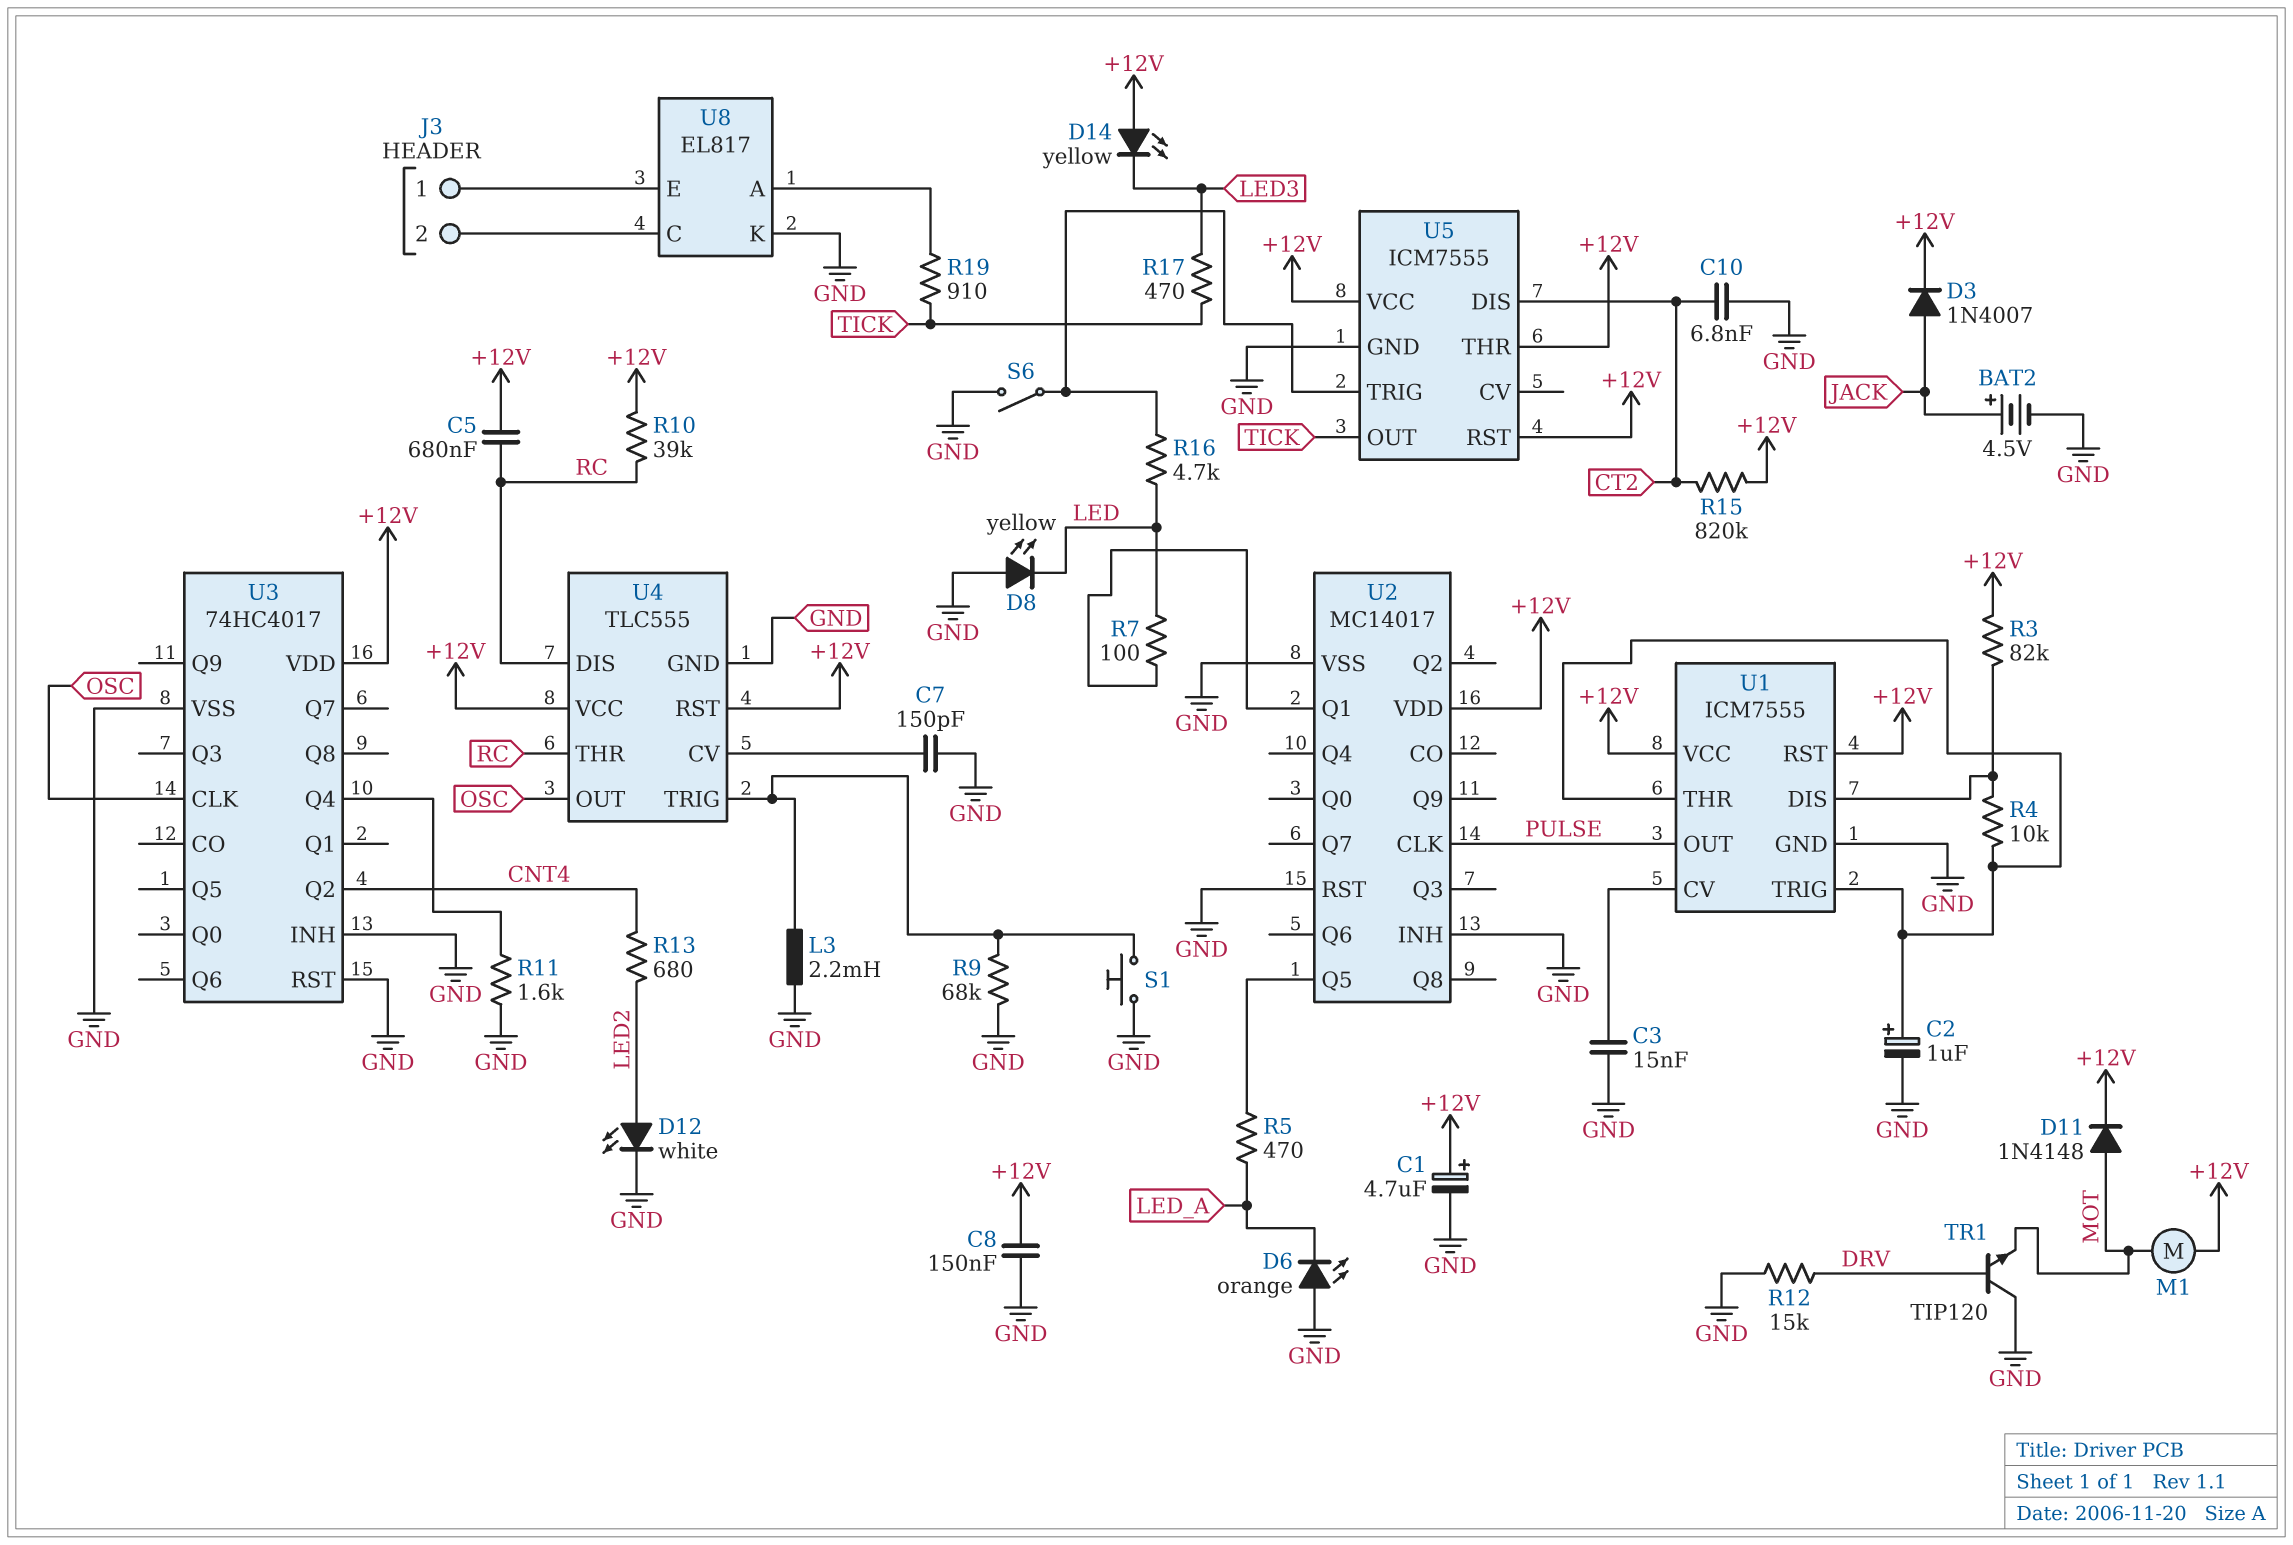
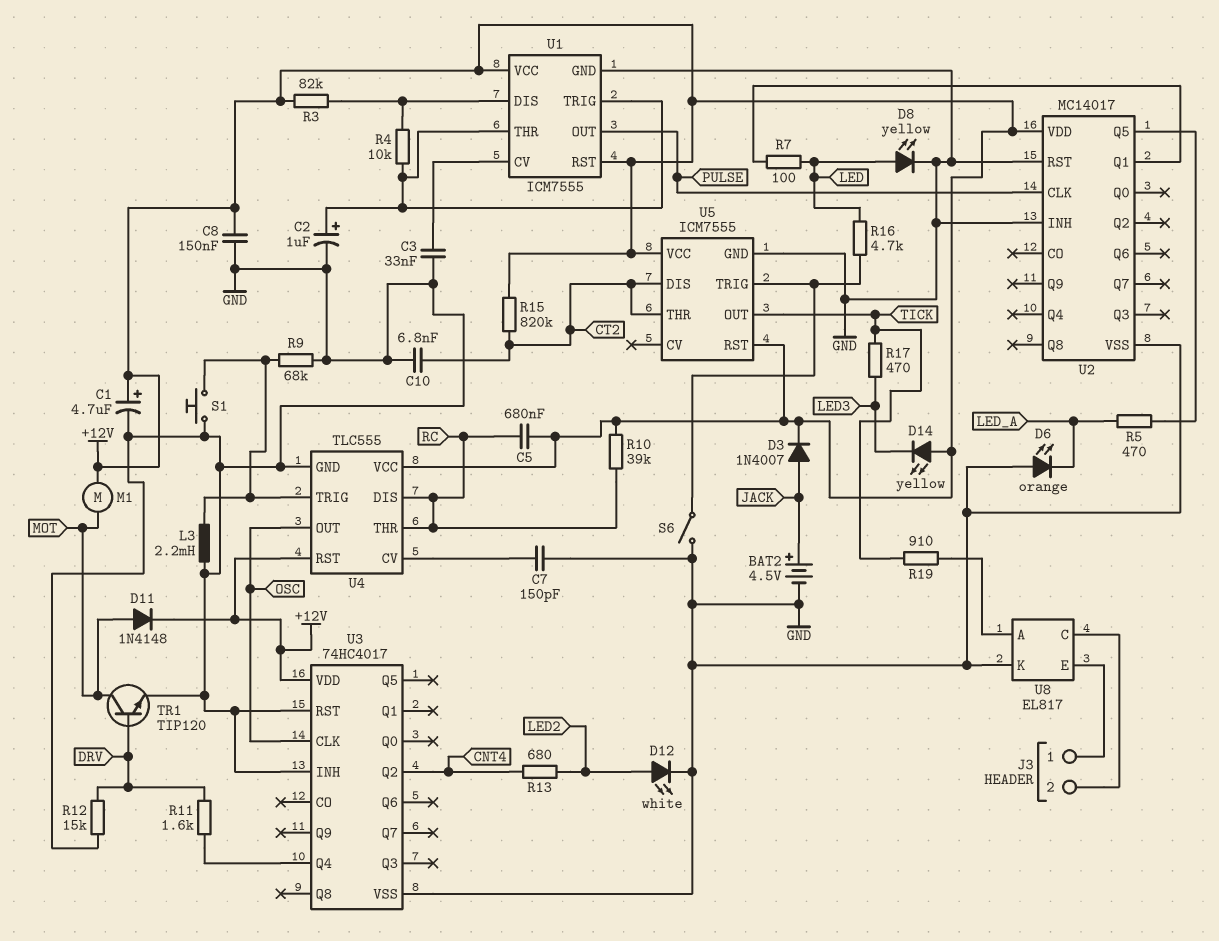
C3: 15nF (GND, U1/CV) -> 33nF (GND, U1/CV)
D8: LED yellow (A GND, K LED) -> LED yellow (A LED, K GND)
R11: 1.6k (GND, U3/Q4) -> 1.6k (DRV, U3/Q4)
TR1: NPN TIP120 (B DRV, C GND, E MOT) -> NPN TIP120 (B DRV, C MOT, E GND)
U5 pin THR: +12V -> CT2

